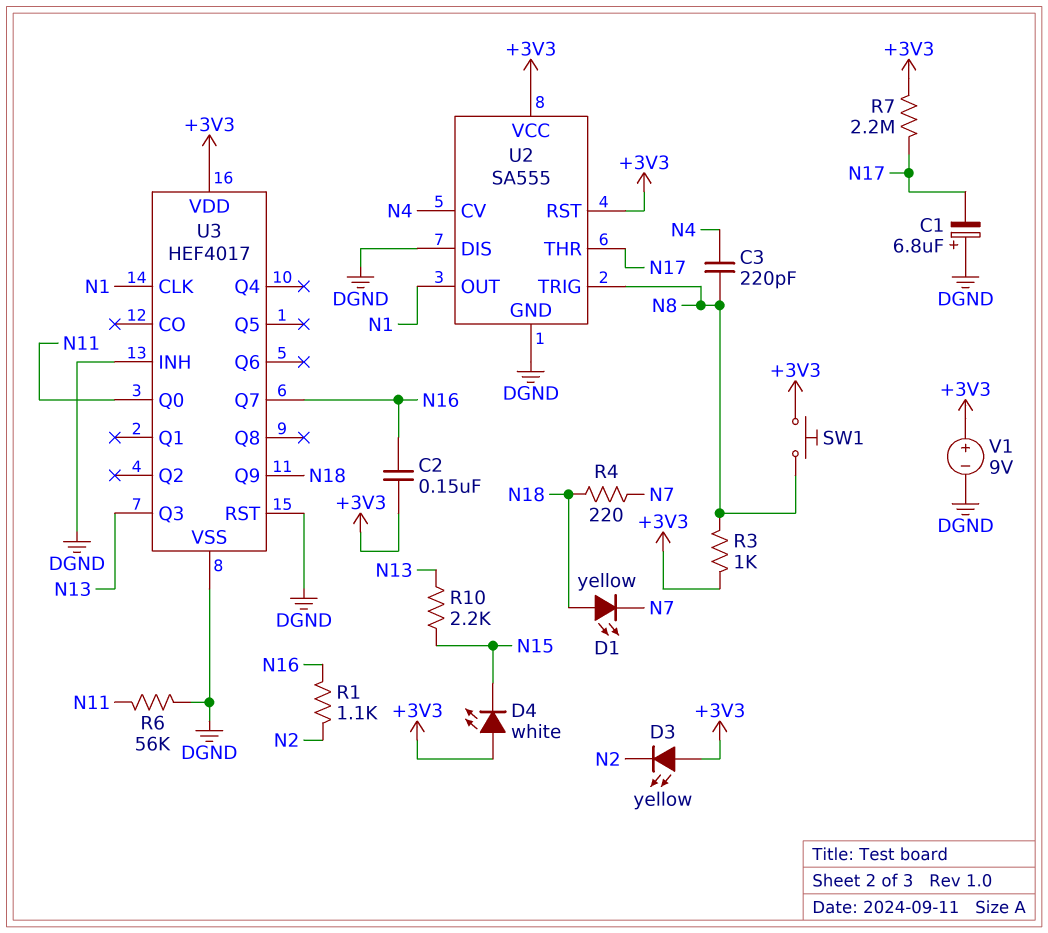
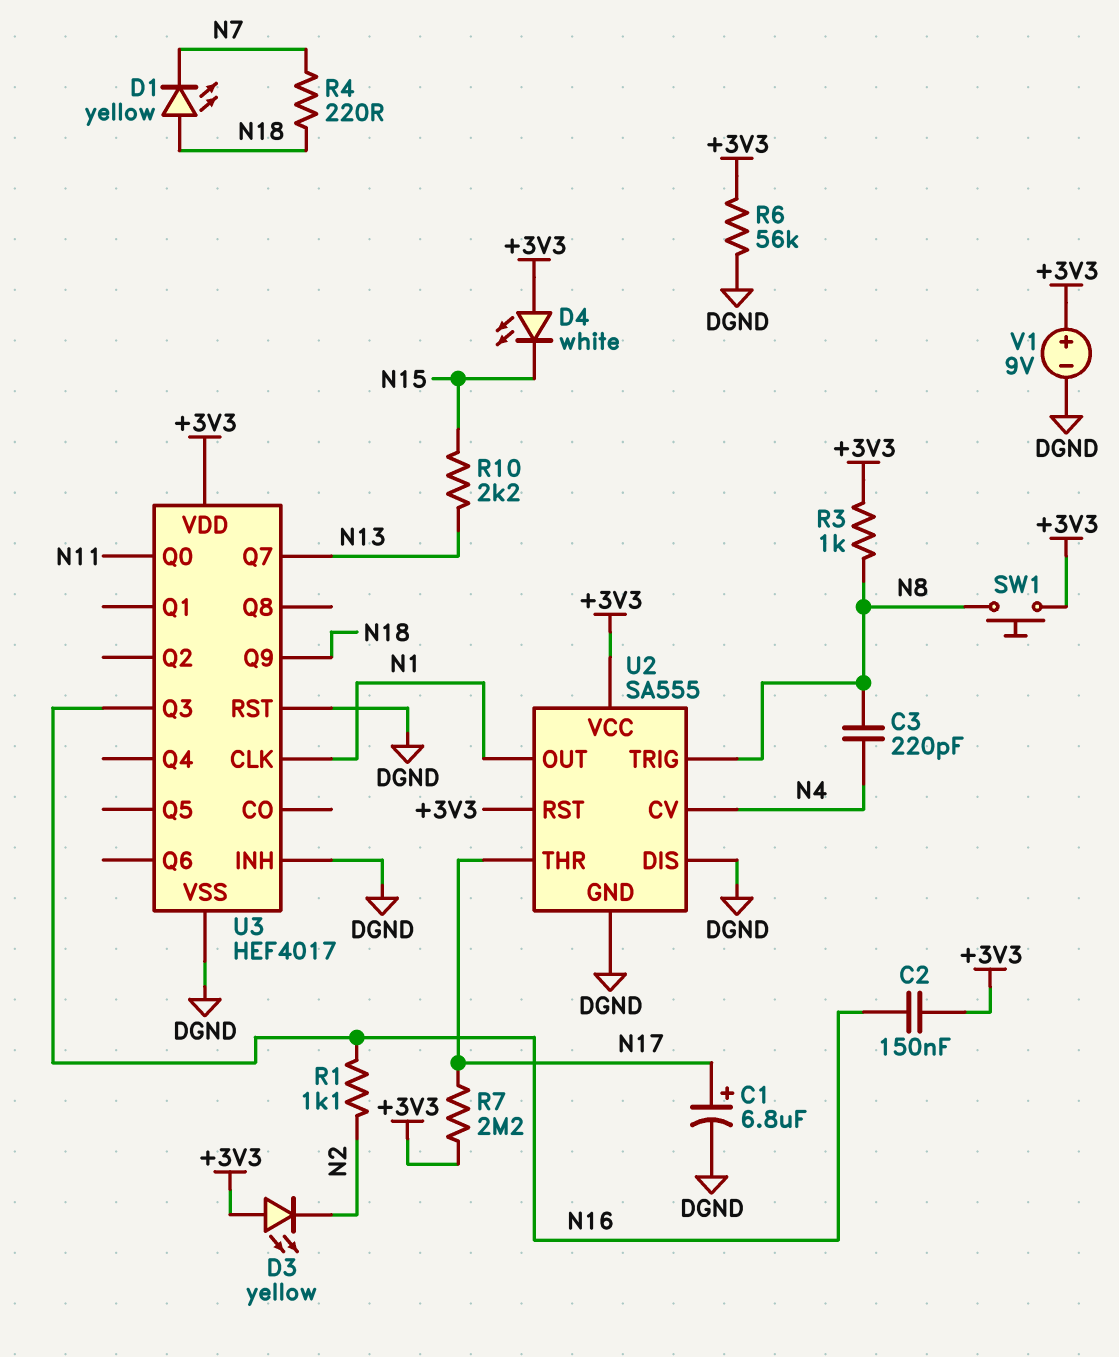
C1: 6.8uF (plus DGND, minus N17) -> 6.8uF (plus N17, minus DGND)
R6: 56k (DGND, N11) -> 56k (+3V3, DGND)
U3 pin Q3: N13 -> N16
U3 pin Q7: N16 -> N13

